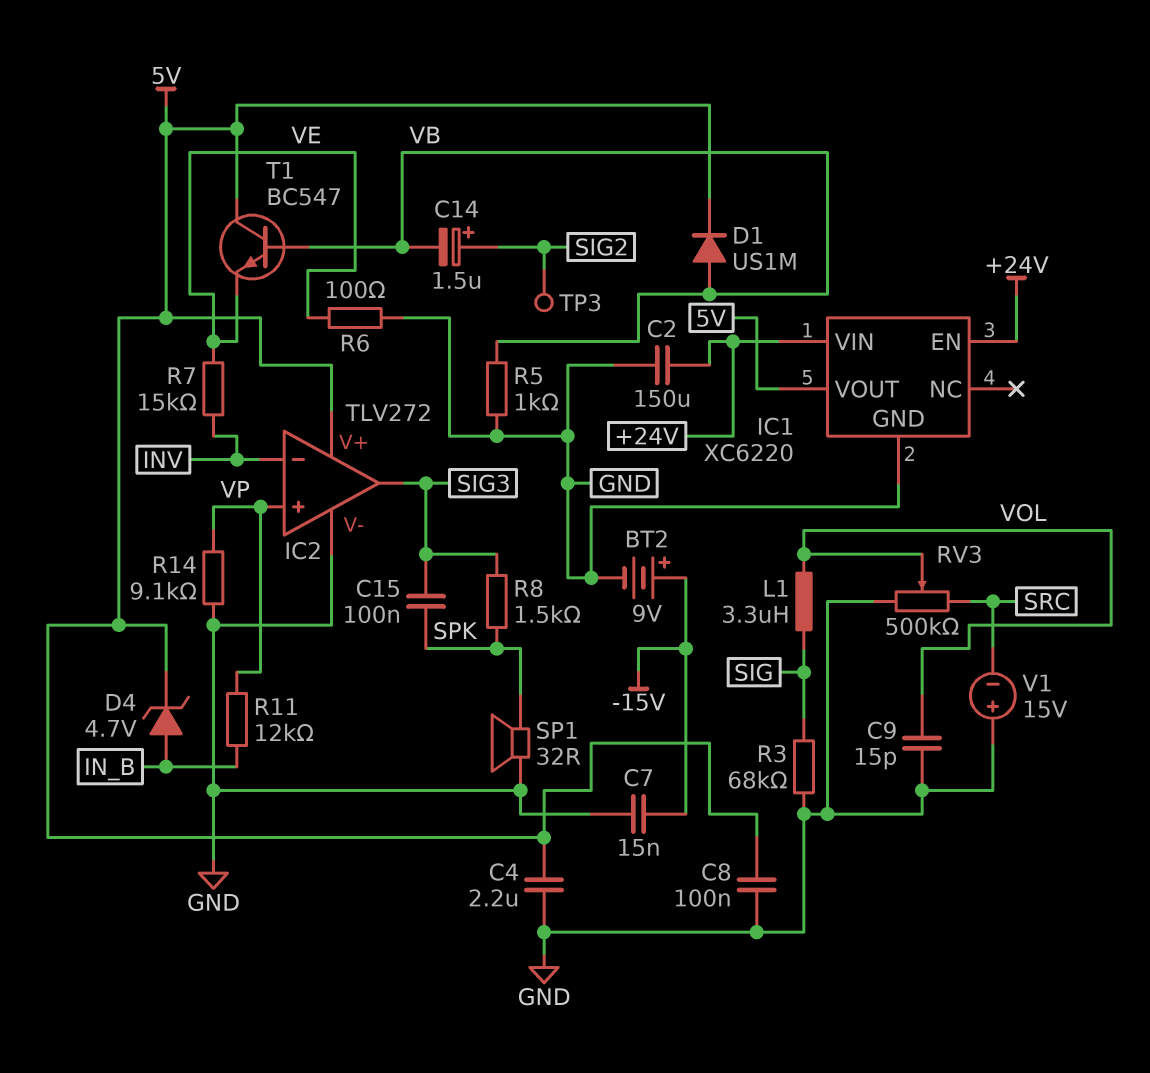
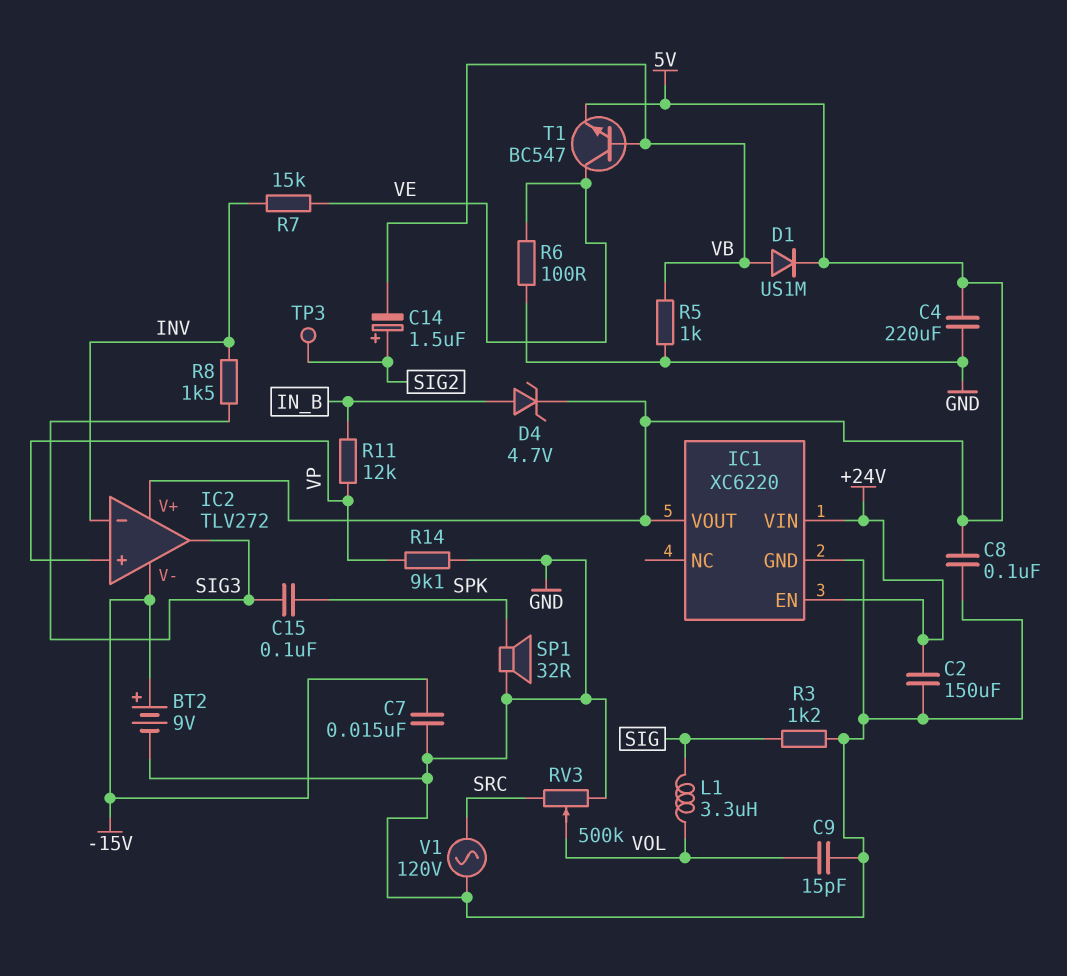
C4: 2.2uF (5V, GND) -> 220uF (5V, GND)
IC2 pin V-: GND -> -15V
R3: 68k (GND, SIG) -> 1.2k (GND, SIG)
R8: 1.5k (SIG3, SPK) -> 1.5k (INV, SIG3)
T1: NPN BC547 (B VB, C 5V, E VE) -> NPN BC547 (B VB, C VE, E 5V)
V1: 15V (plus GND, minus SRC) -> AC 120V (GND, SRC)

